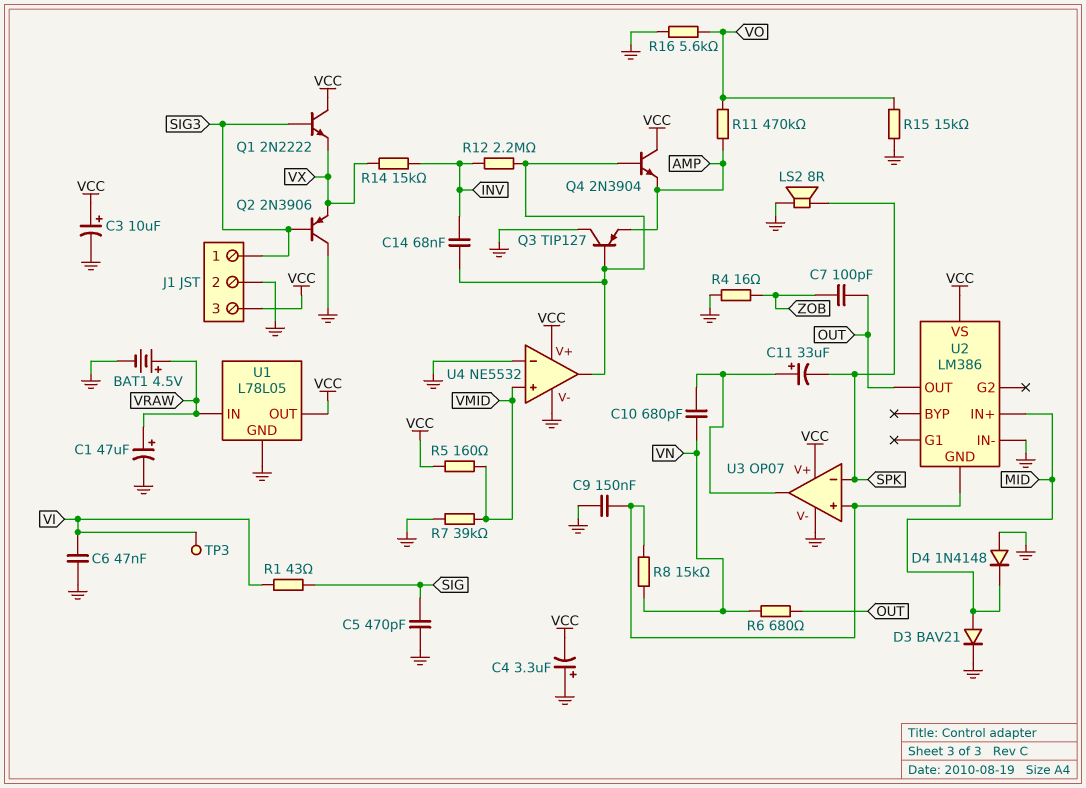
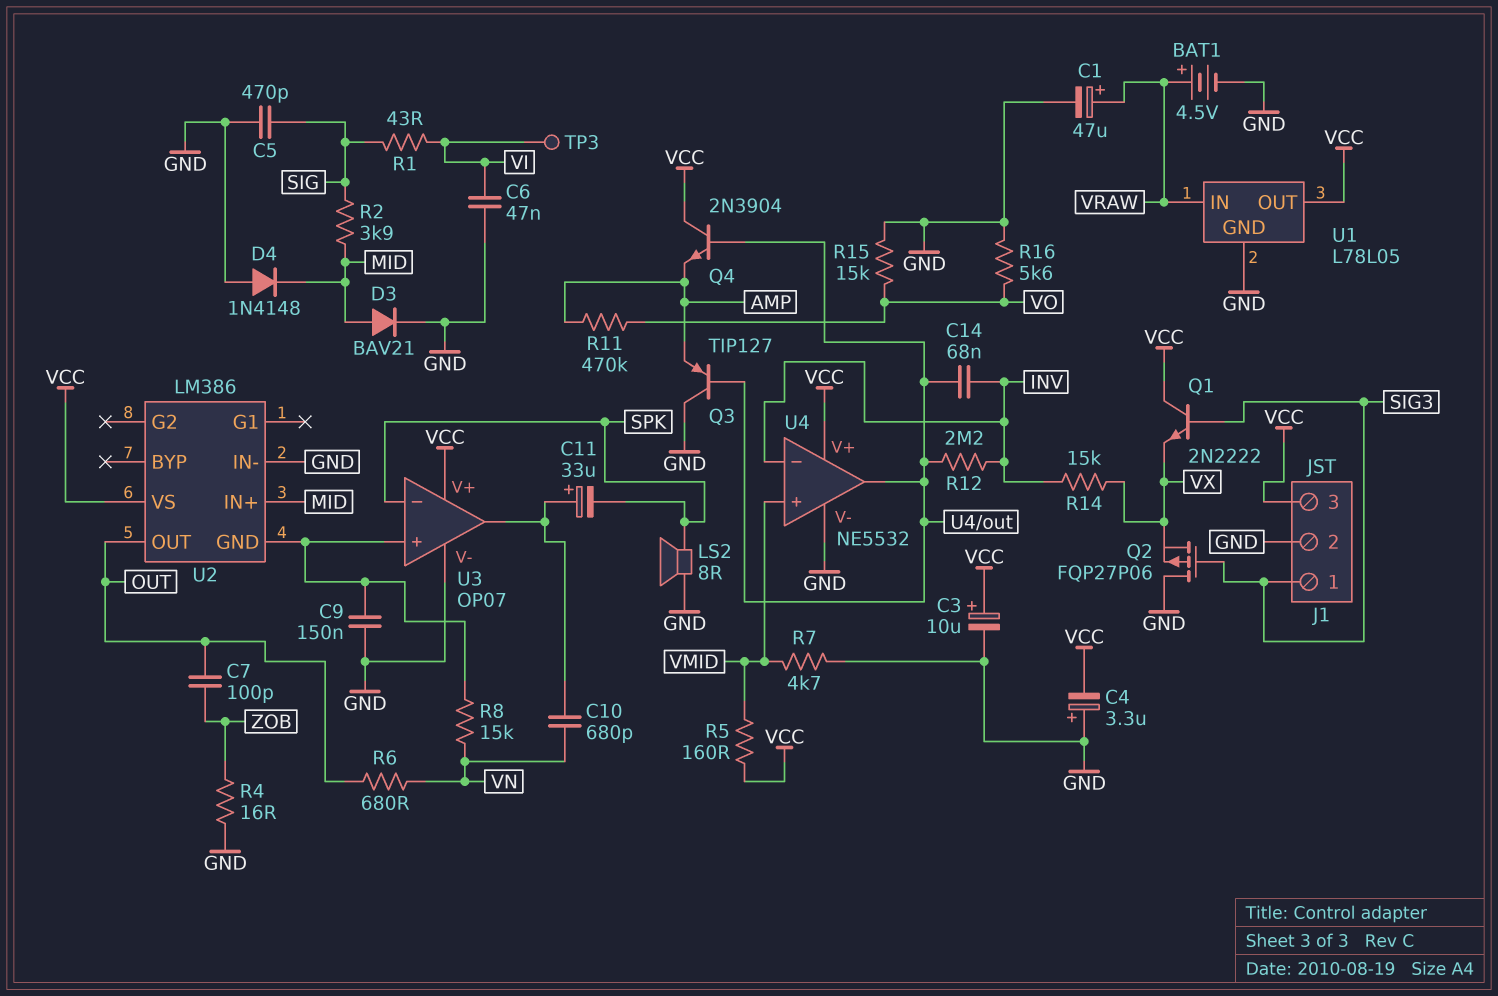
Q2: PNP 2N3906 (B SIG3, C GND, E VX) -> PMOS FQP27P06 (G SIG3, D GND, S VX)
R2: none -> 3.9k (MID, SIG)
R7: 39k (GND, VMID) -> 4.7k (GND, VMID)
U4 pin in-: GND -> INV

